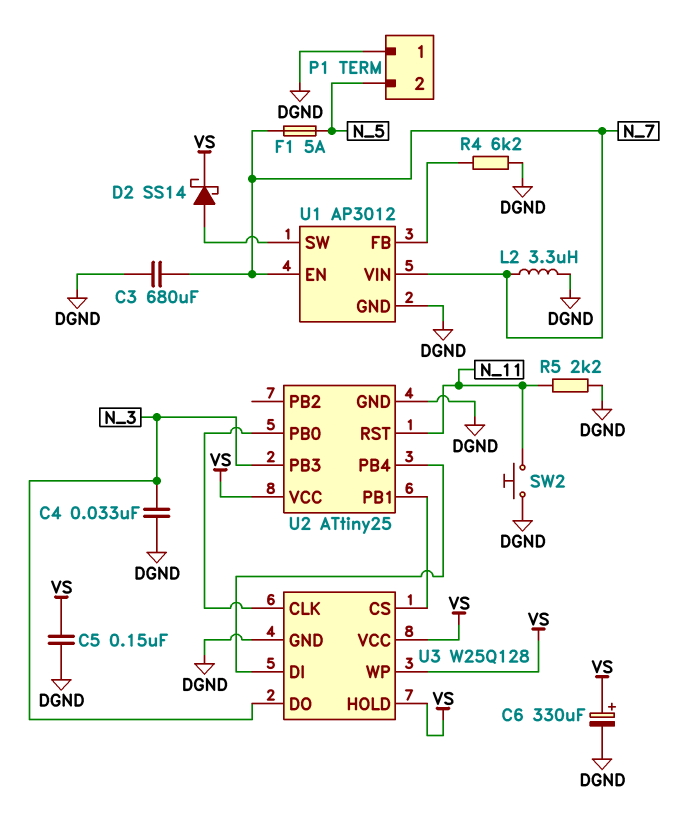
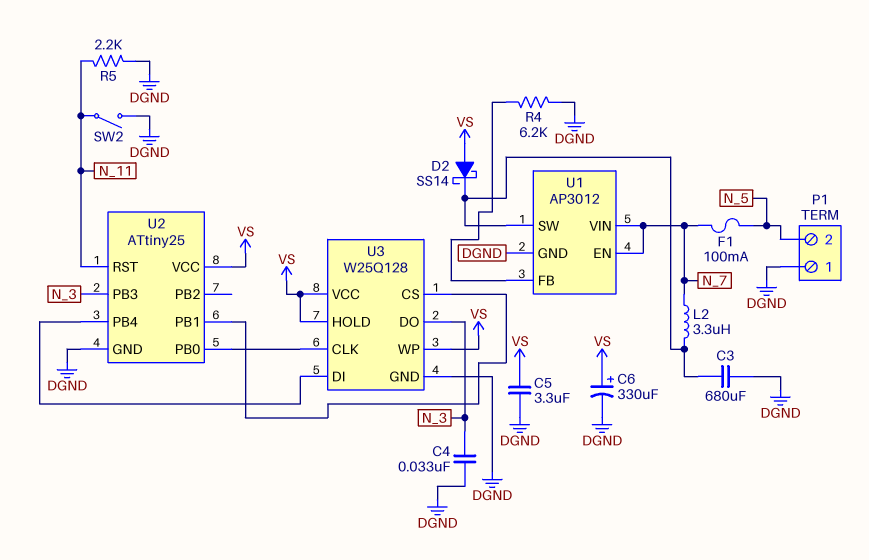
C3: 680uF (DGND, N_7) -> 680uF (DGND, U1/SW)
C5: 150nF (DGND, VS) -> 3.3uF (DGND, VS)
D2: schottky SS14 (A U1/SW, K VS) -> schottky SS14 (A VS, K U1/SW)
F1: 5A (N_5, N_7) -> 100mA (N_5, N_7)
L2: 3.3uH (DGND, N_7) -> 3.3uH (N_7, U1/SW)
SW2: button (DGND, N_11) -> switch (DGND, N_11)

